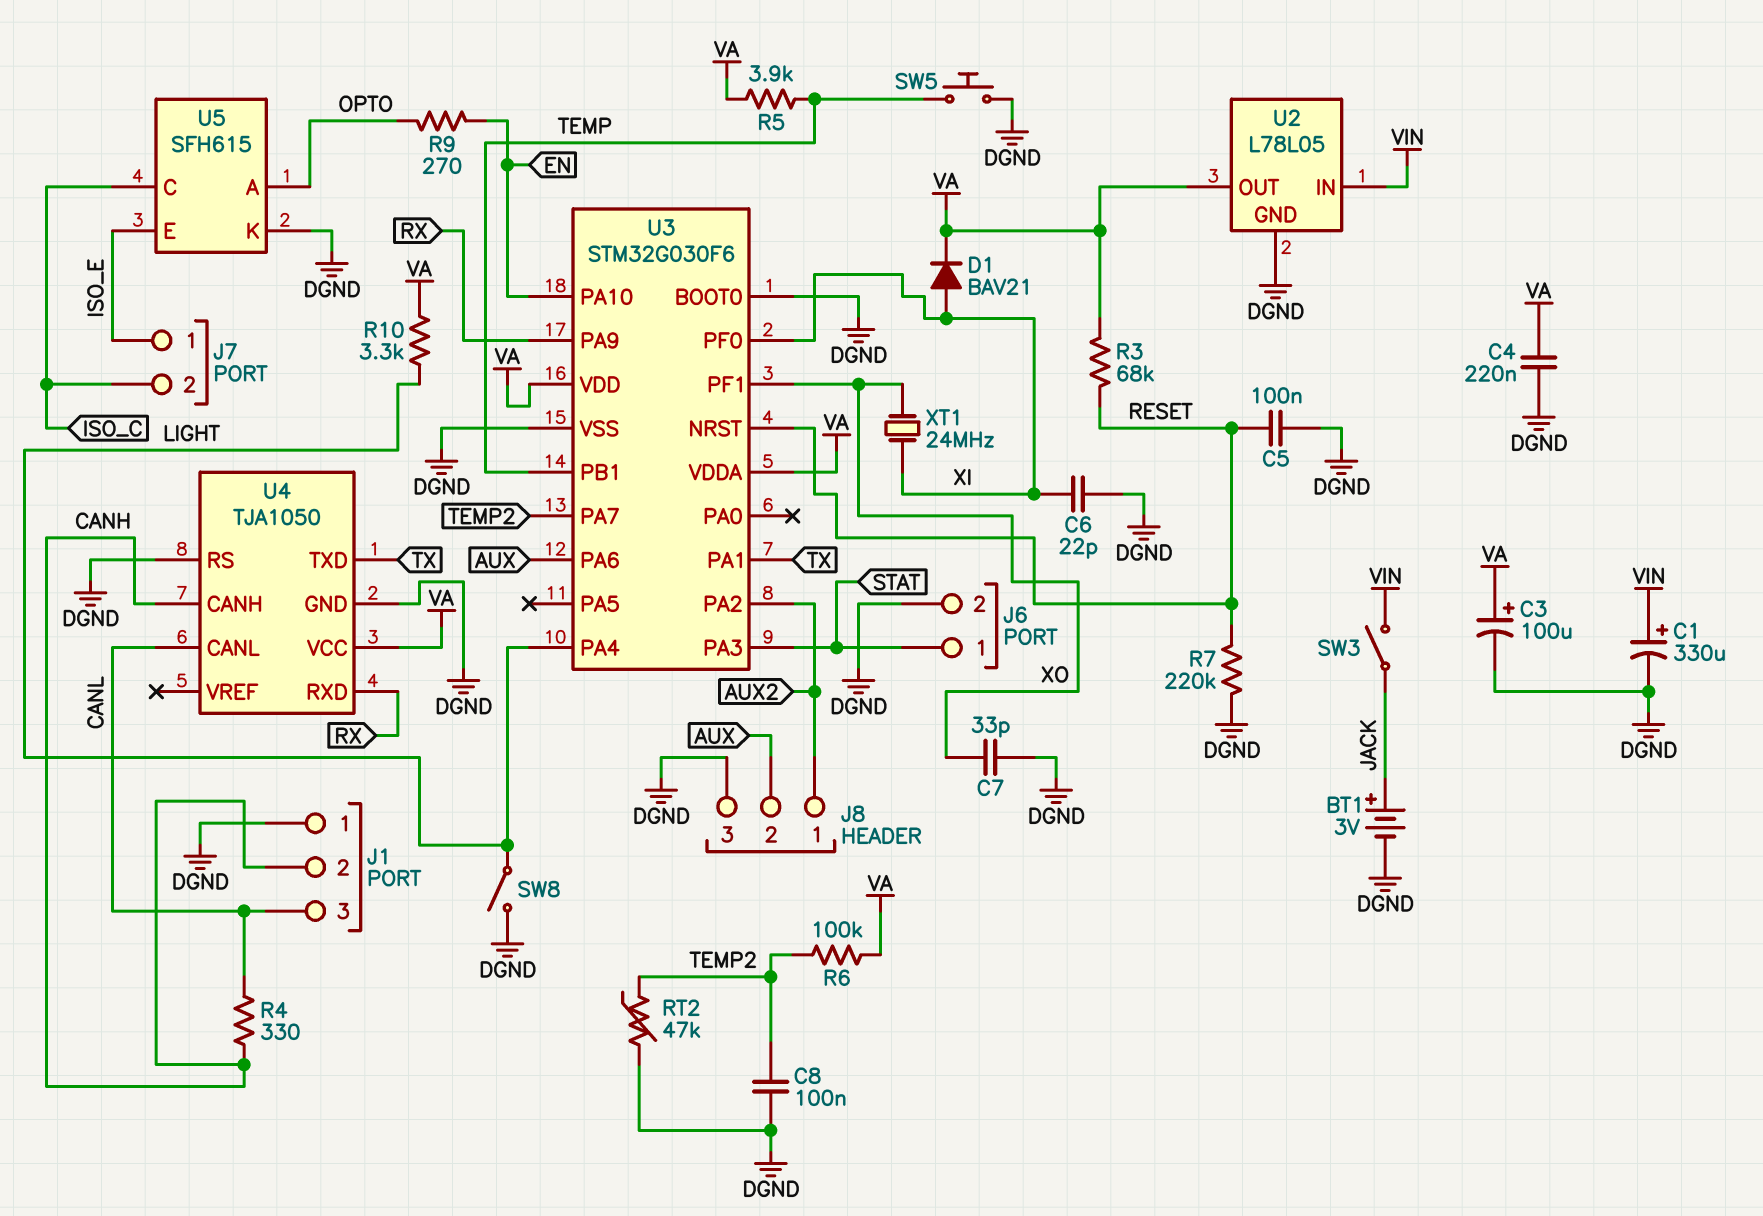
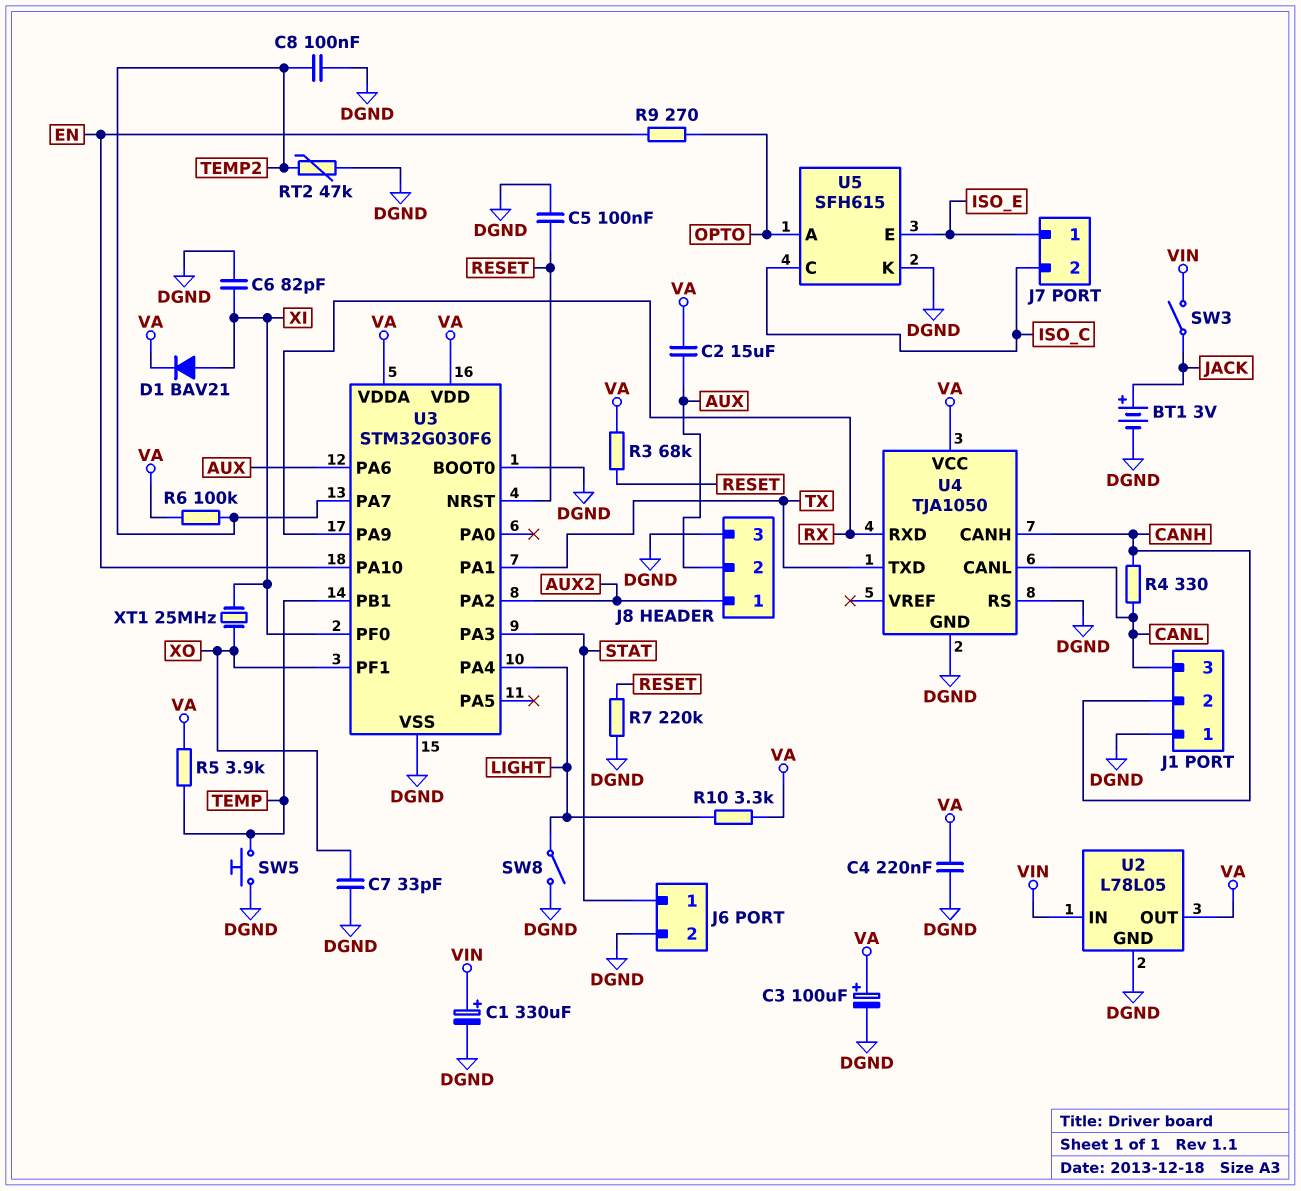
C2: none -> 15uF (AUX, VA)
C6: 22pF (DGND, XI) -> 82pF (DGND, XI)
XT1: 24MHz (XI, XO) -> 25MHz (XI, XO)

